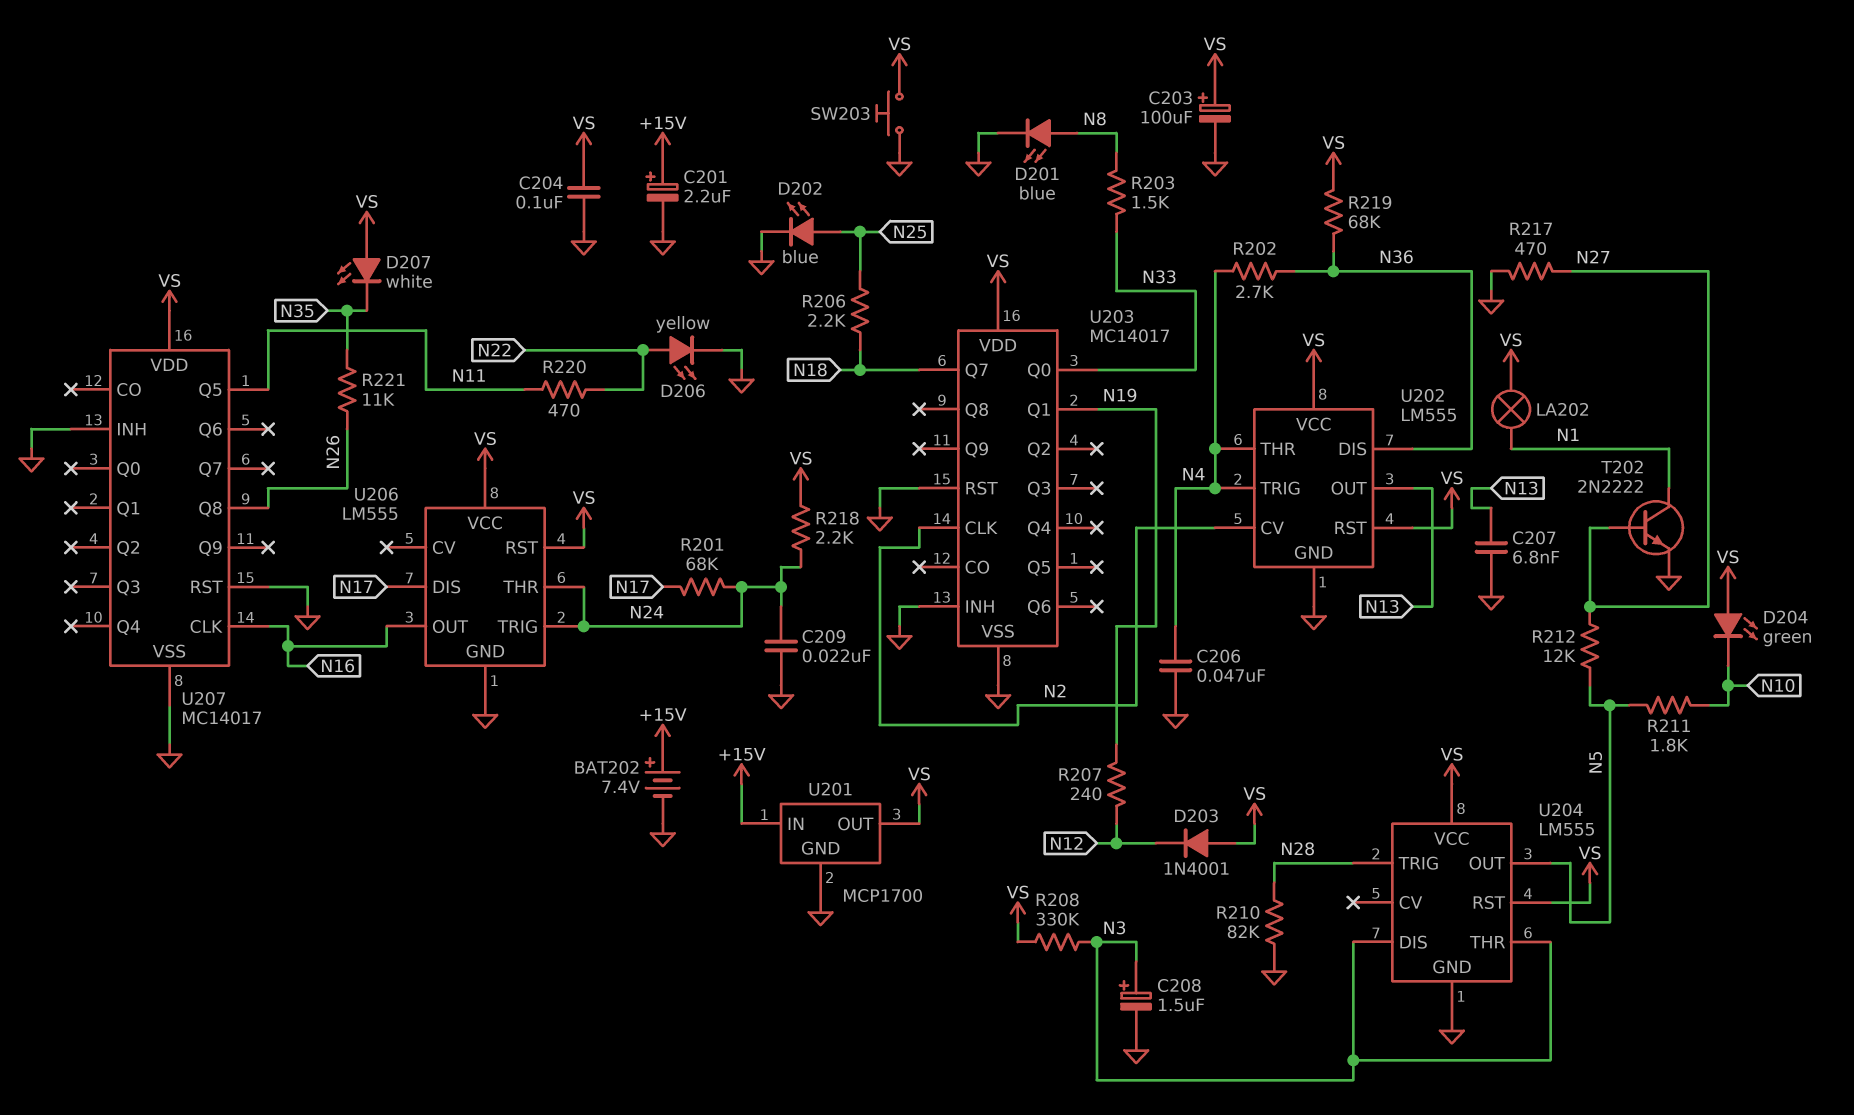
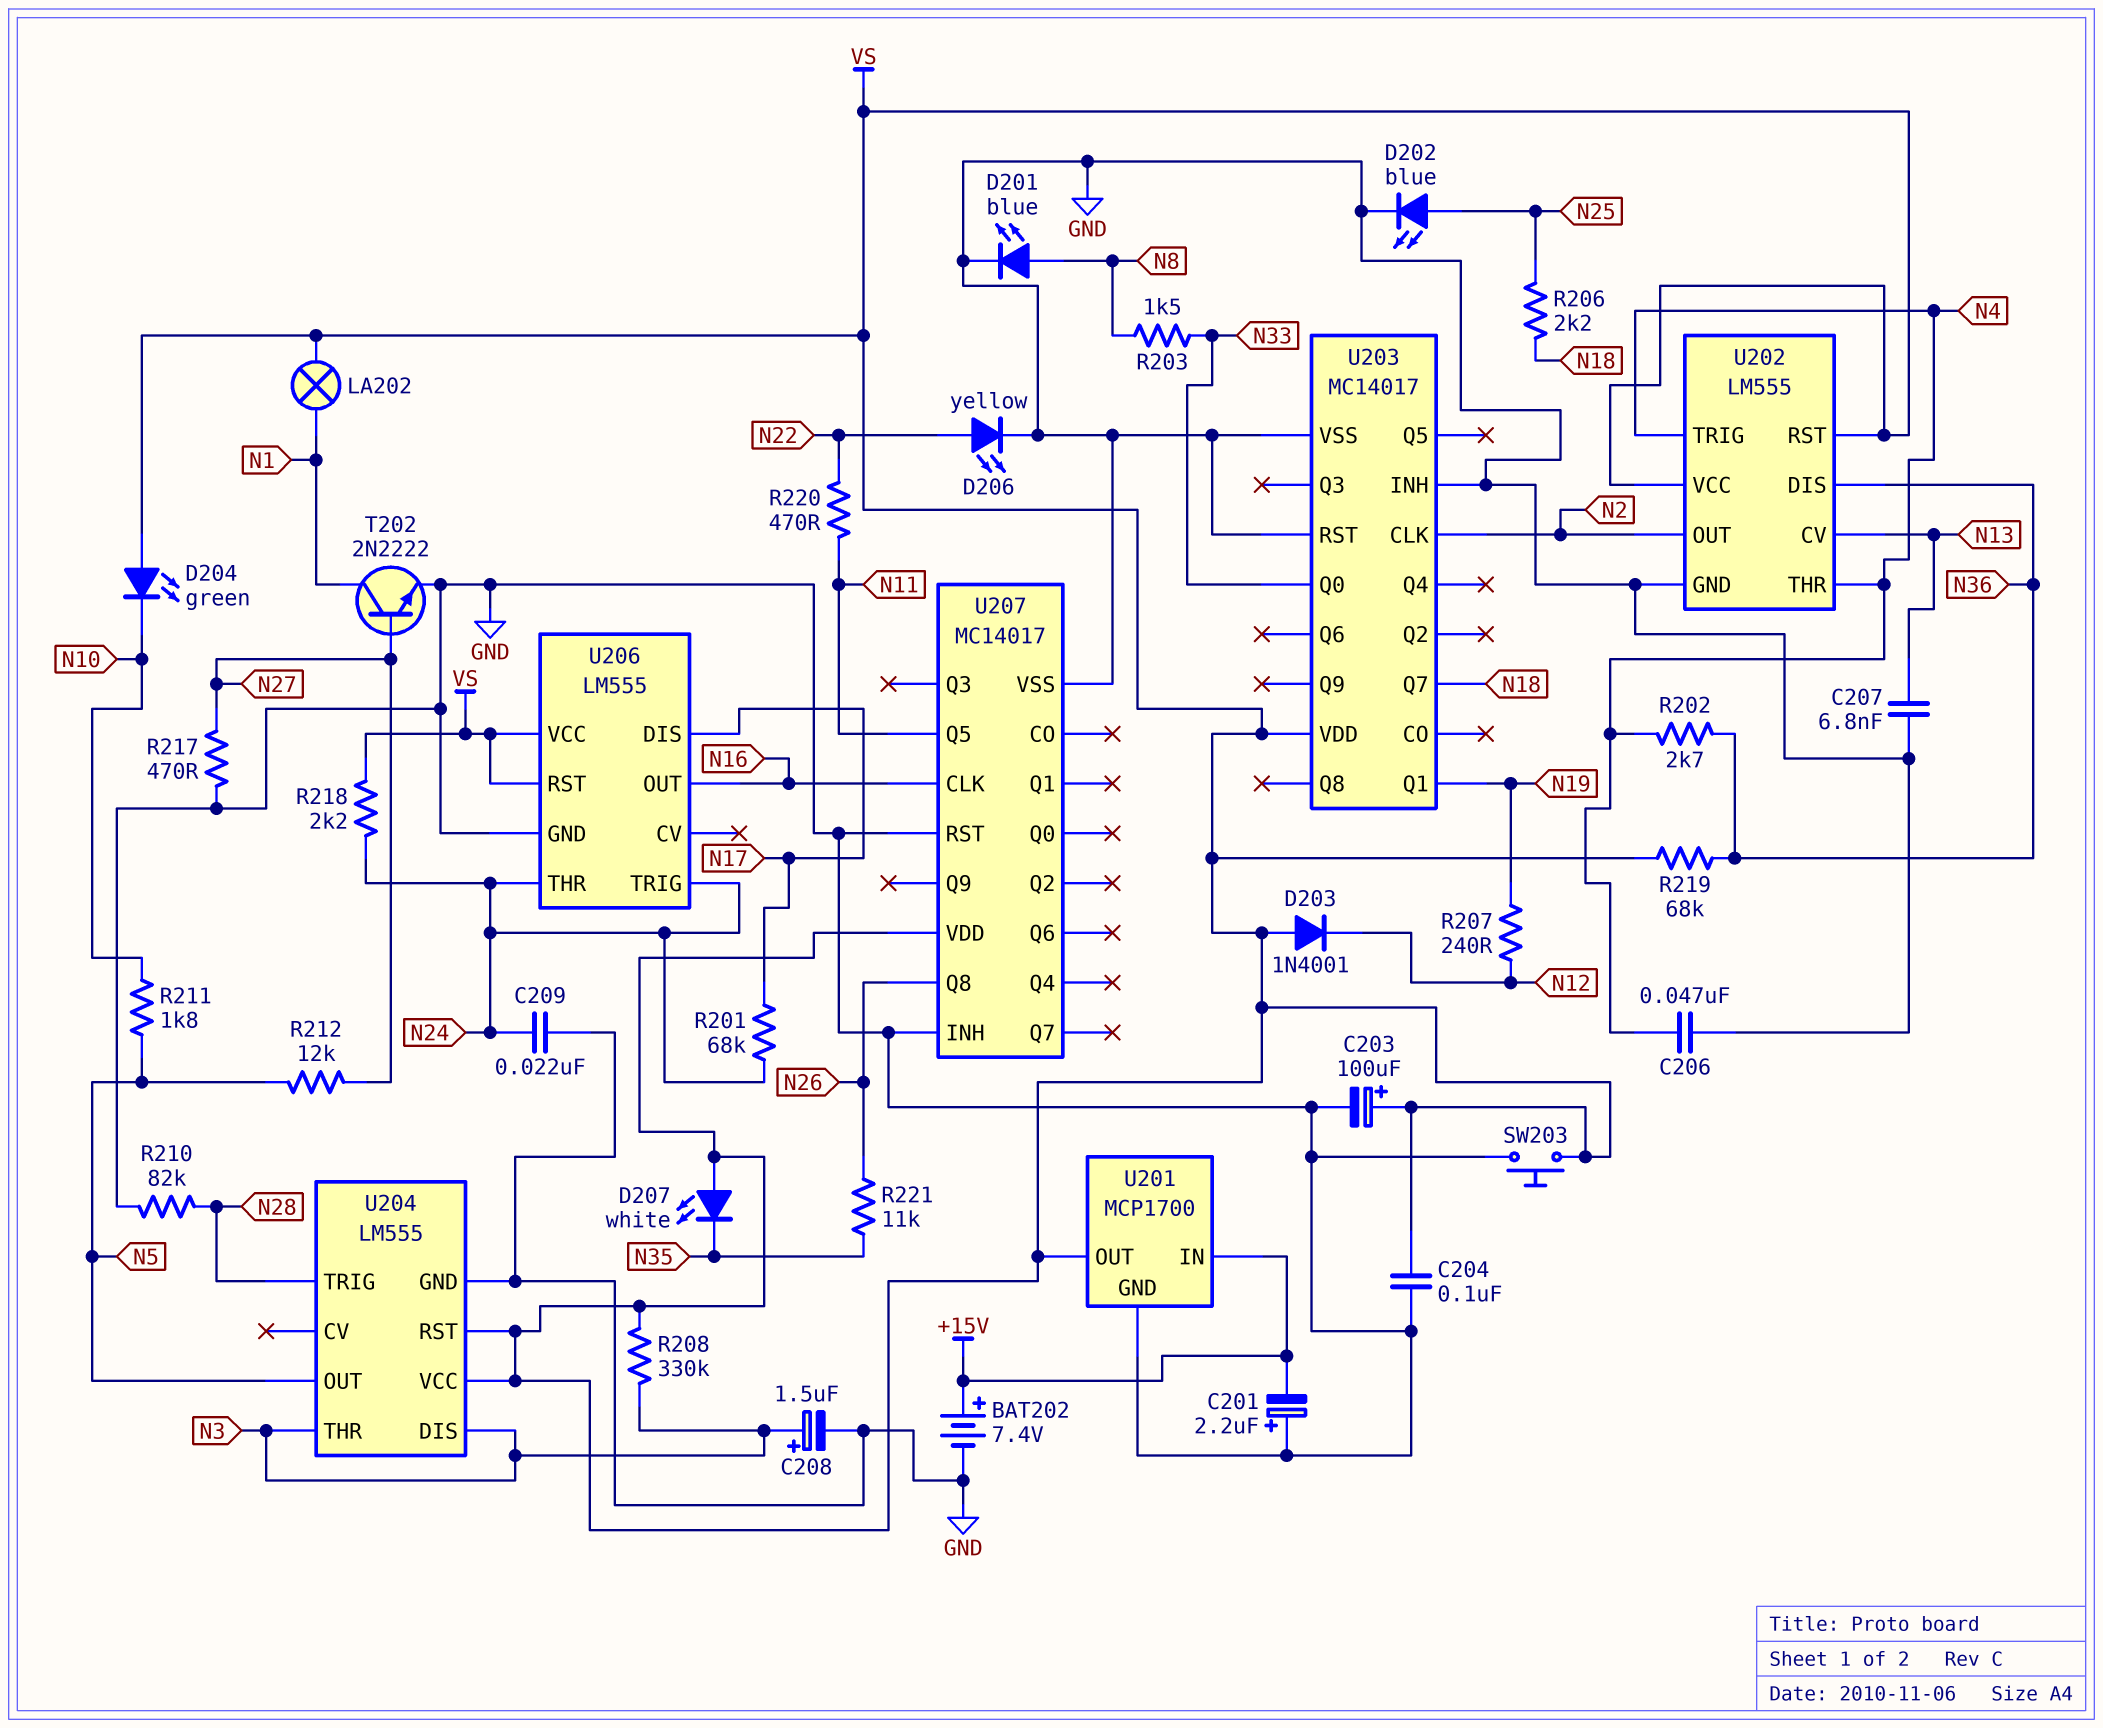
C201: 2.2uF (plus +15V, minus GND) -> 2.2uF (plus GND, minus +15V)
U202 pin CV: N2 -> N13
U202 pin OUT: N13 -> N2

